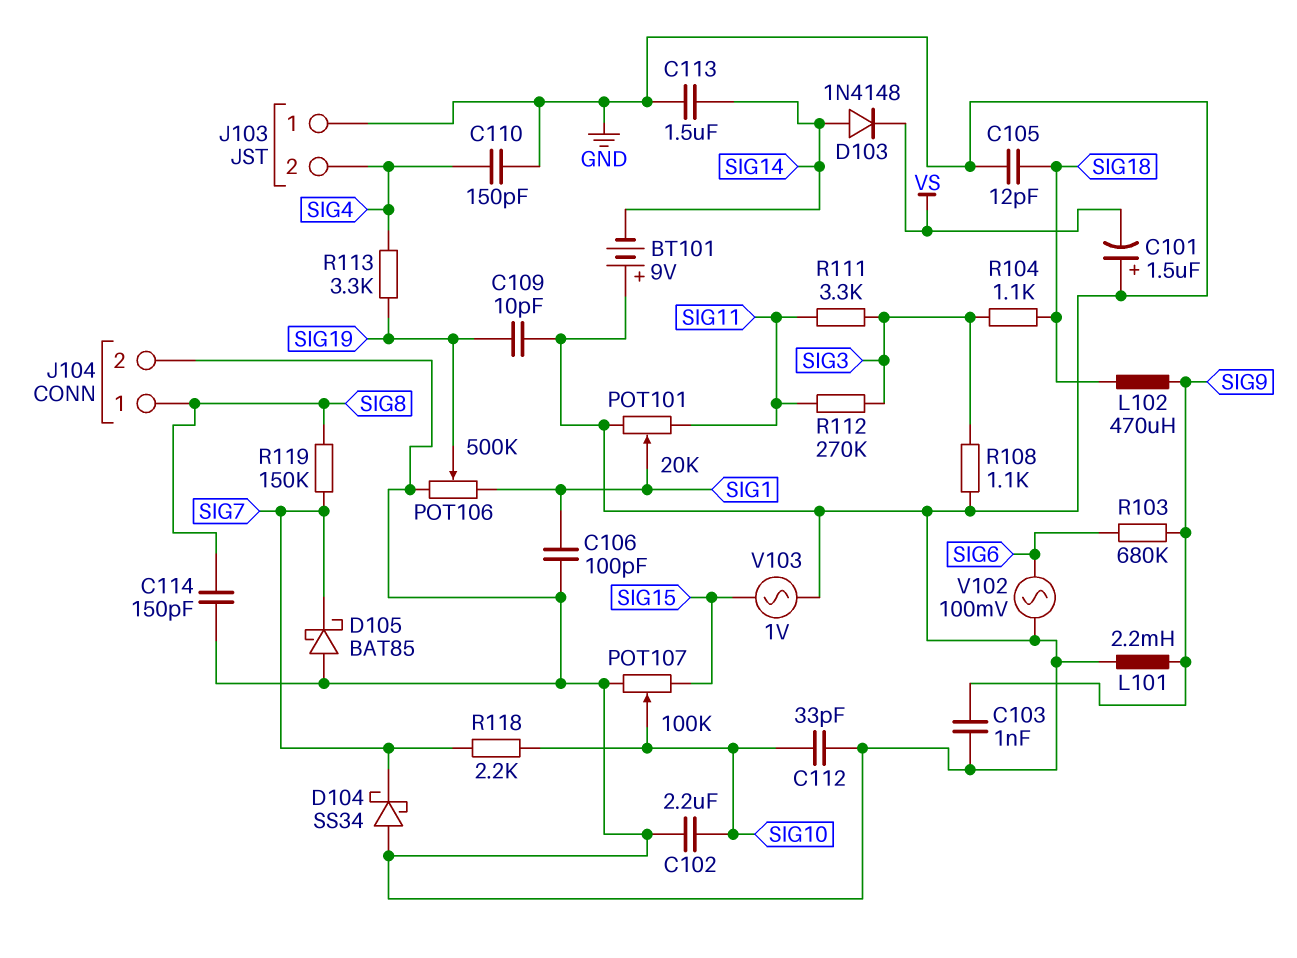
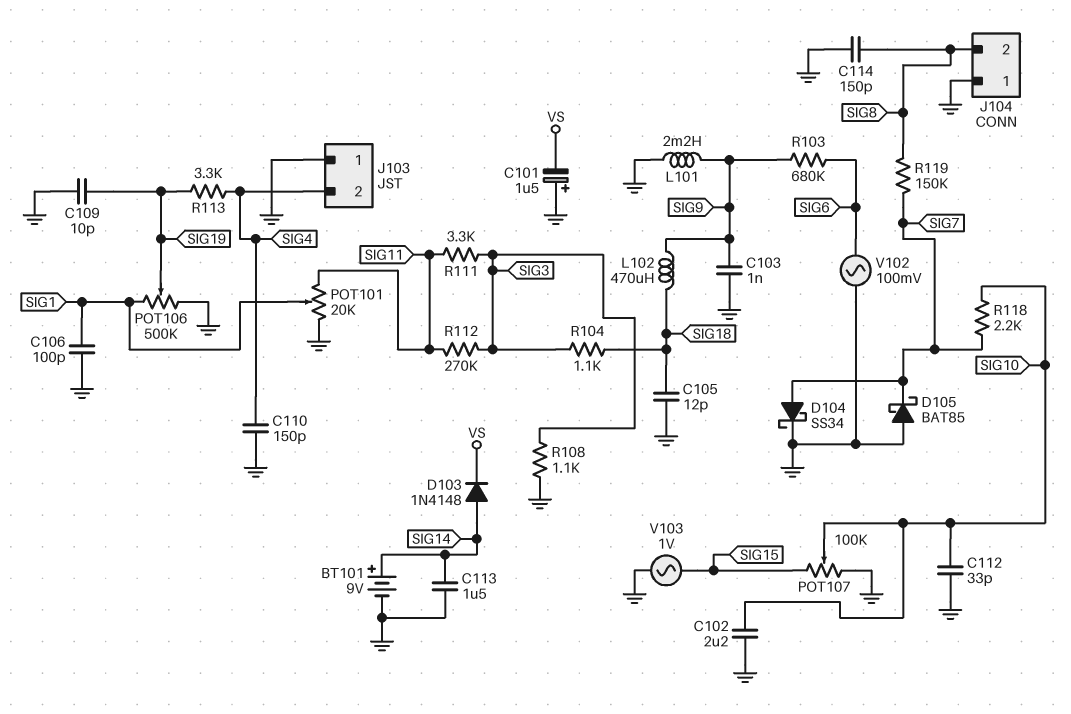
BT101: 9V (plus GND, minus SIG14) -> 9V (plus SIG14, minus GND)
D104: schottky SS34 (A GND, K SIG7) -> schottky SS34 (A SIG7, K GND)
J104 pin 1: SIG8 -> GND
J104 pin 2: GND -> SIG8

